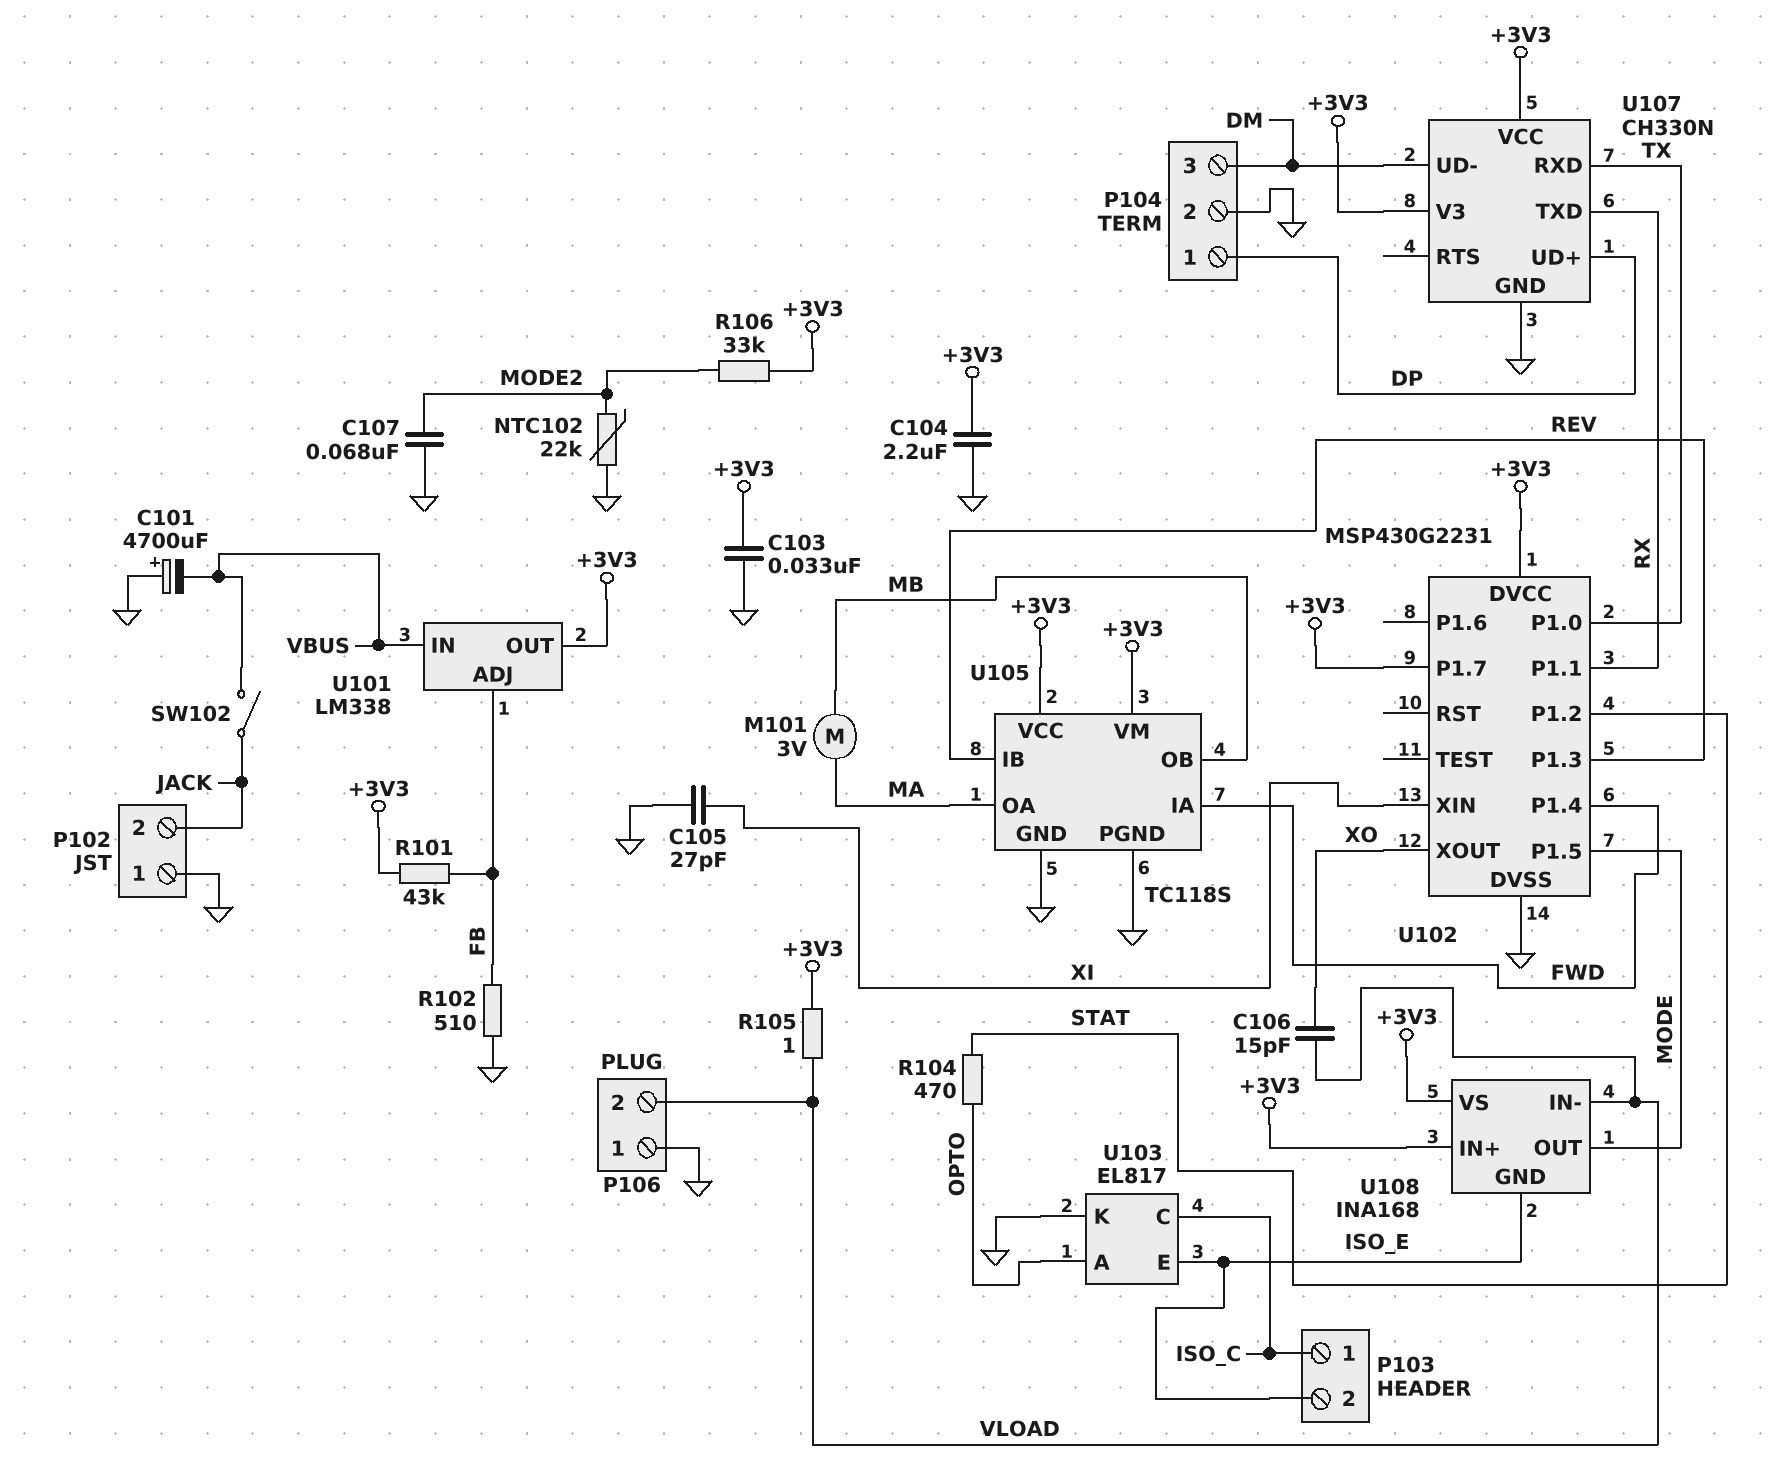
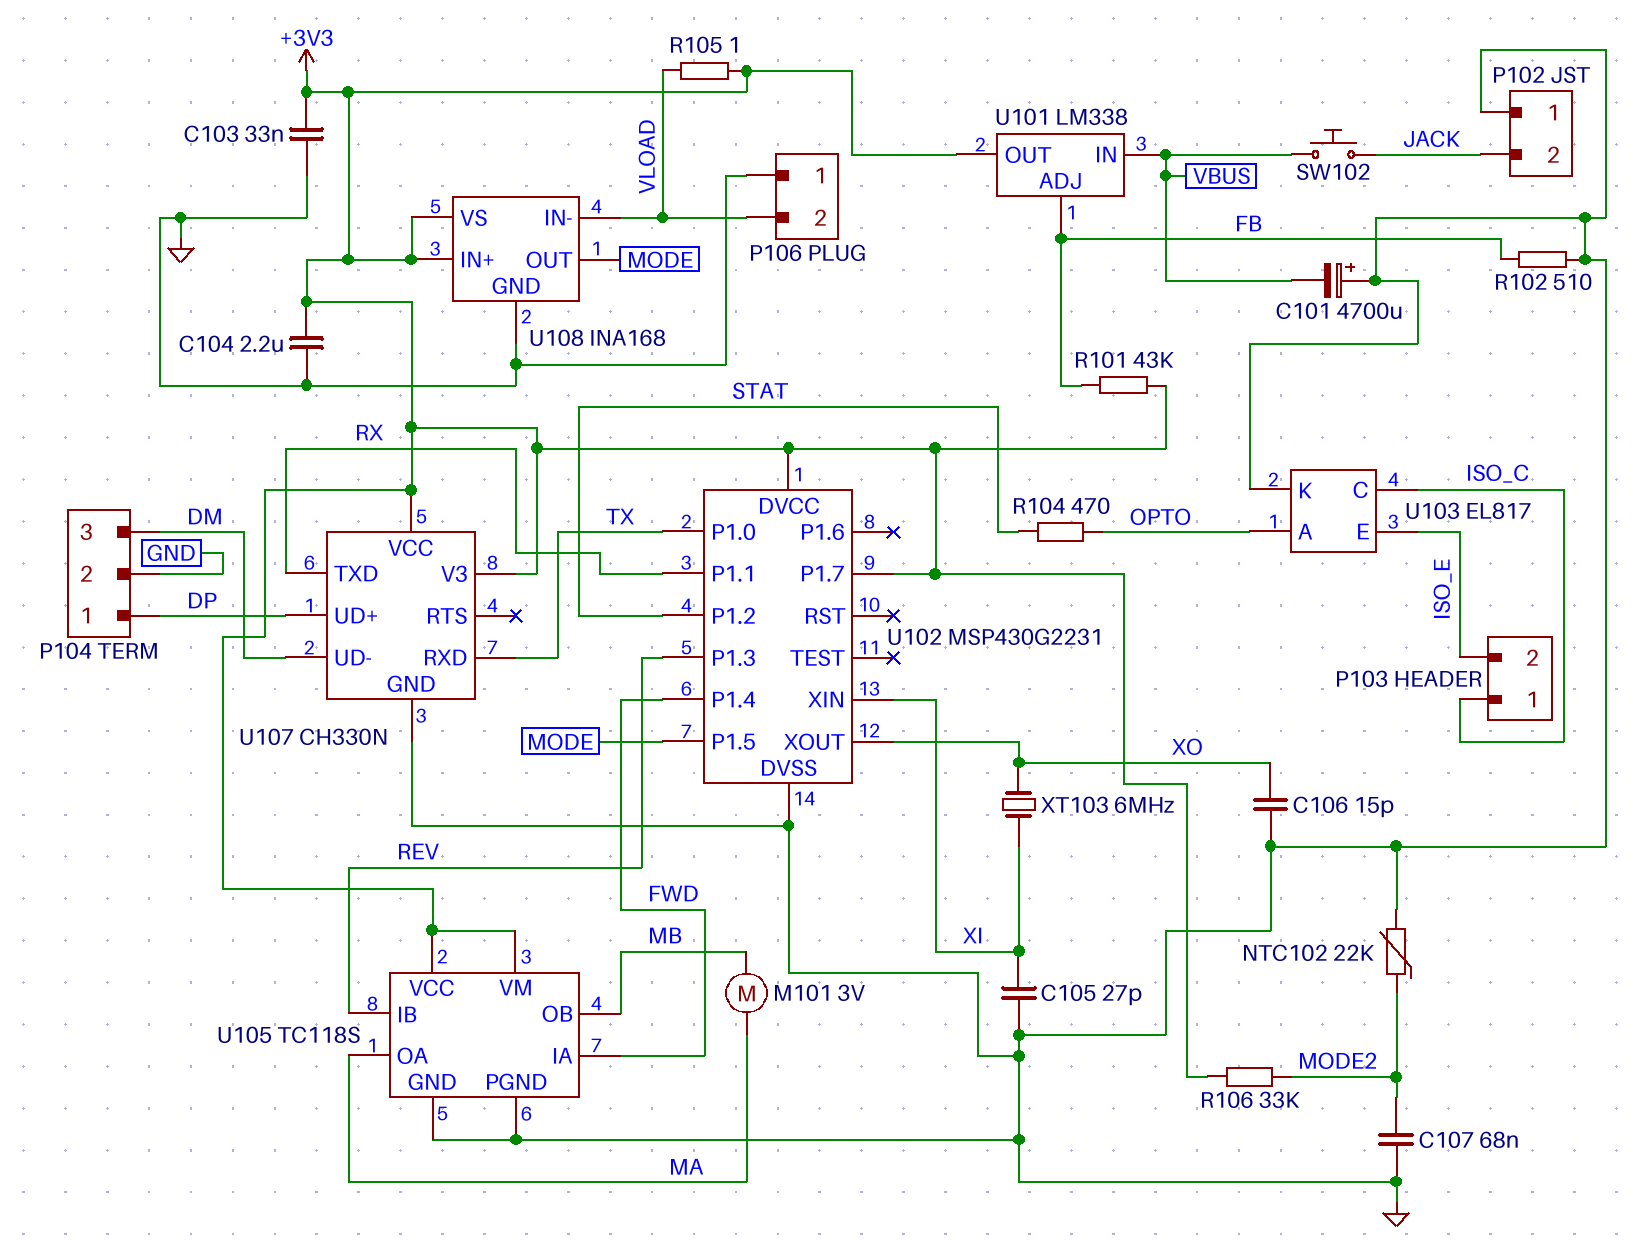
C106: 15pF (VLOAD, XO) -> 15pF (GND, XO)
SW102: switch (JACK, VBUS) -> button (JACK, VBUS)
U108 pin GND: ISO_E -> GND
XT103: none -> 6MHz (XI, XO)

